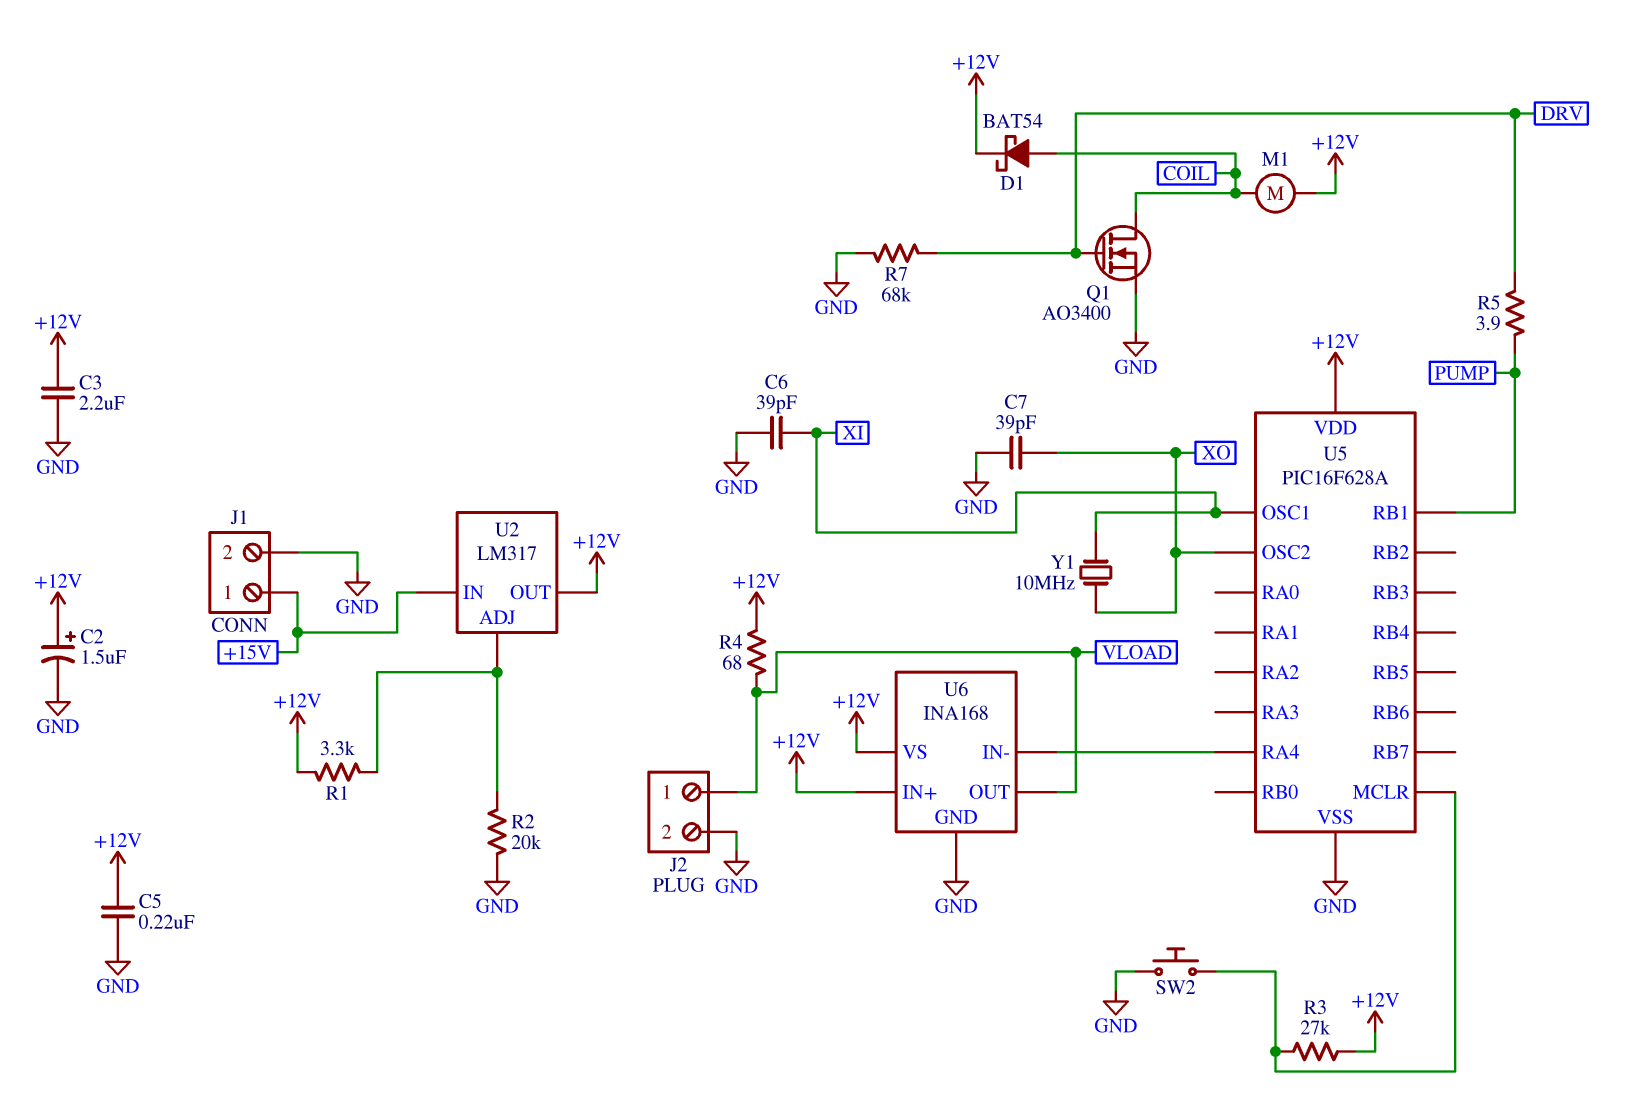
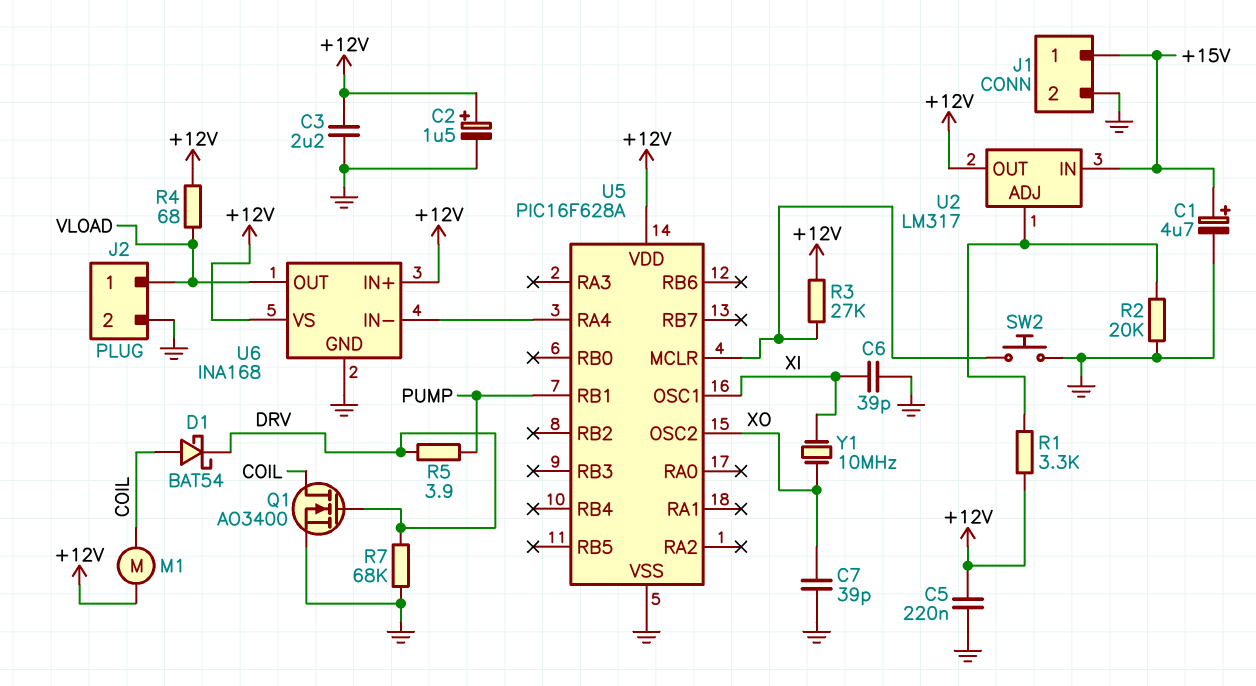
C1: none -> 4.7uF (plus +15V, minus GND)
D1: schottky BAT54 (A COIL, K +12V) -> schottky BAT54 (A COIL, K DRV)

